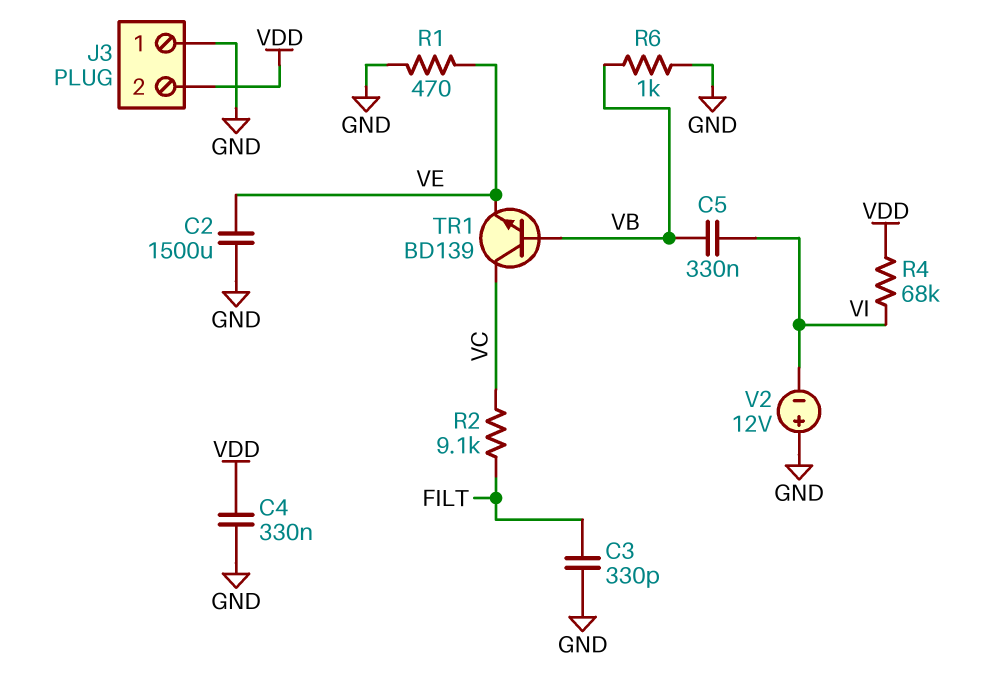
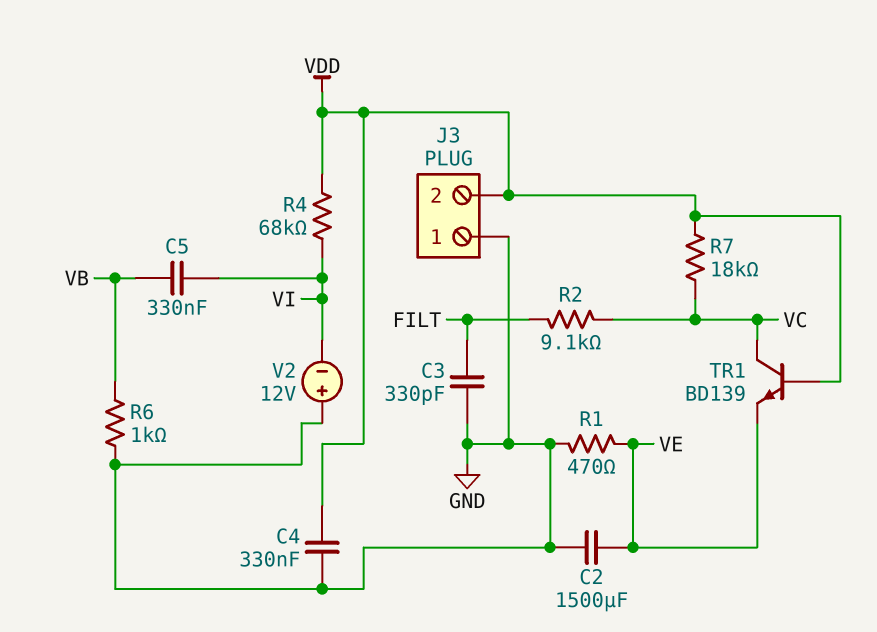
R7: none -> 18k (VC, VDD)
TR1: NPN BD139 (B VB, C VC, E VE) -> NPN BD139 (B VDD, C VC, E VE)

